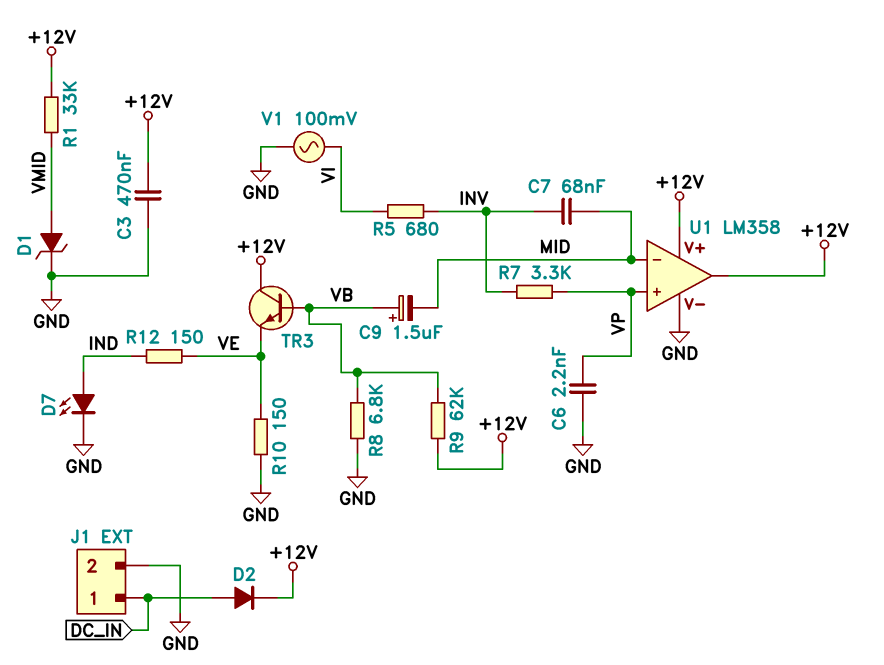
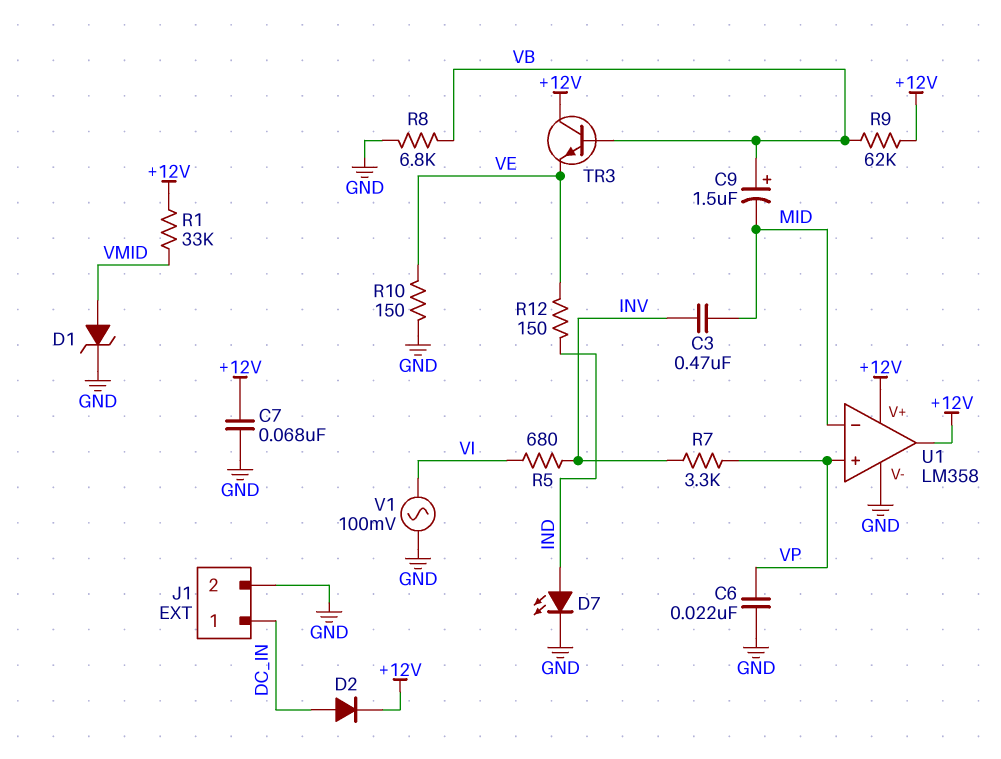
C3: 470nF (+12V, GND) -> 470nF (INV, MID)
C6: 2.2nF (GND, VP) -> 22nF (GND, VP)
C7: 68nF (INV, MID) -> 68nF (+12V, GND)

